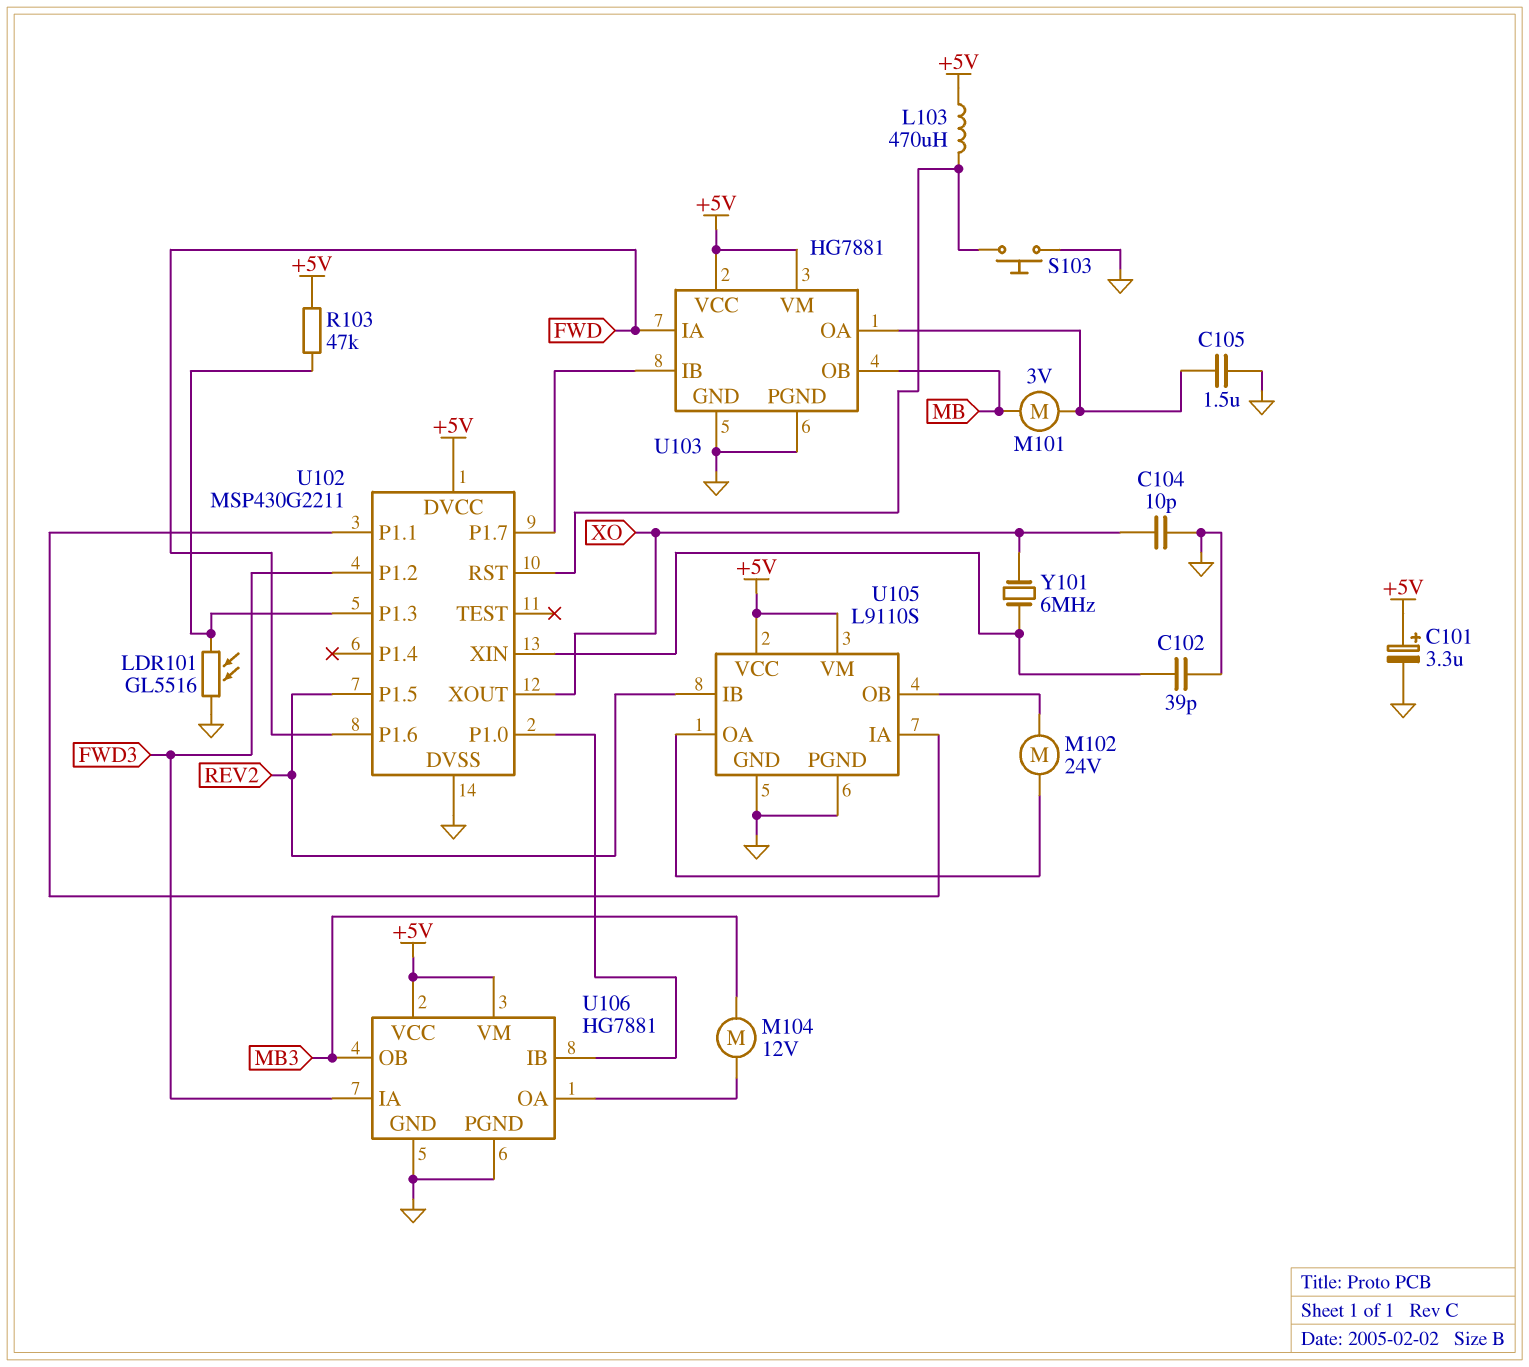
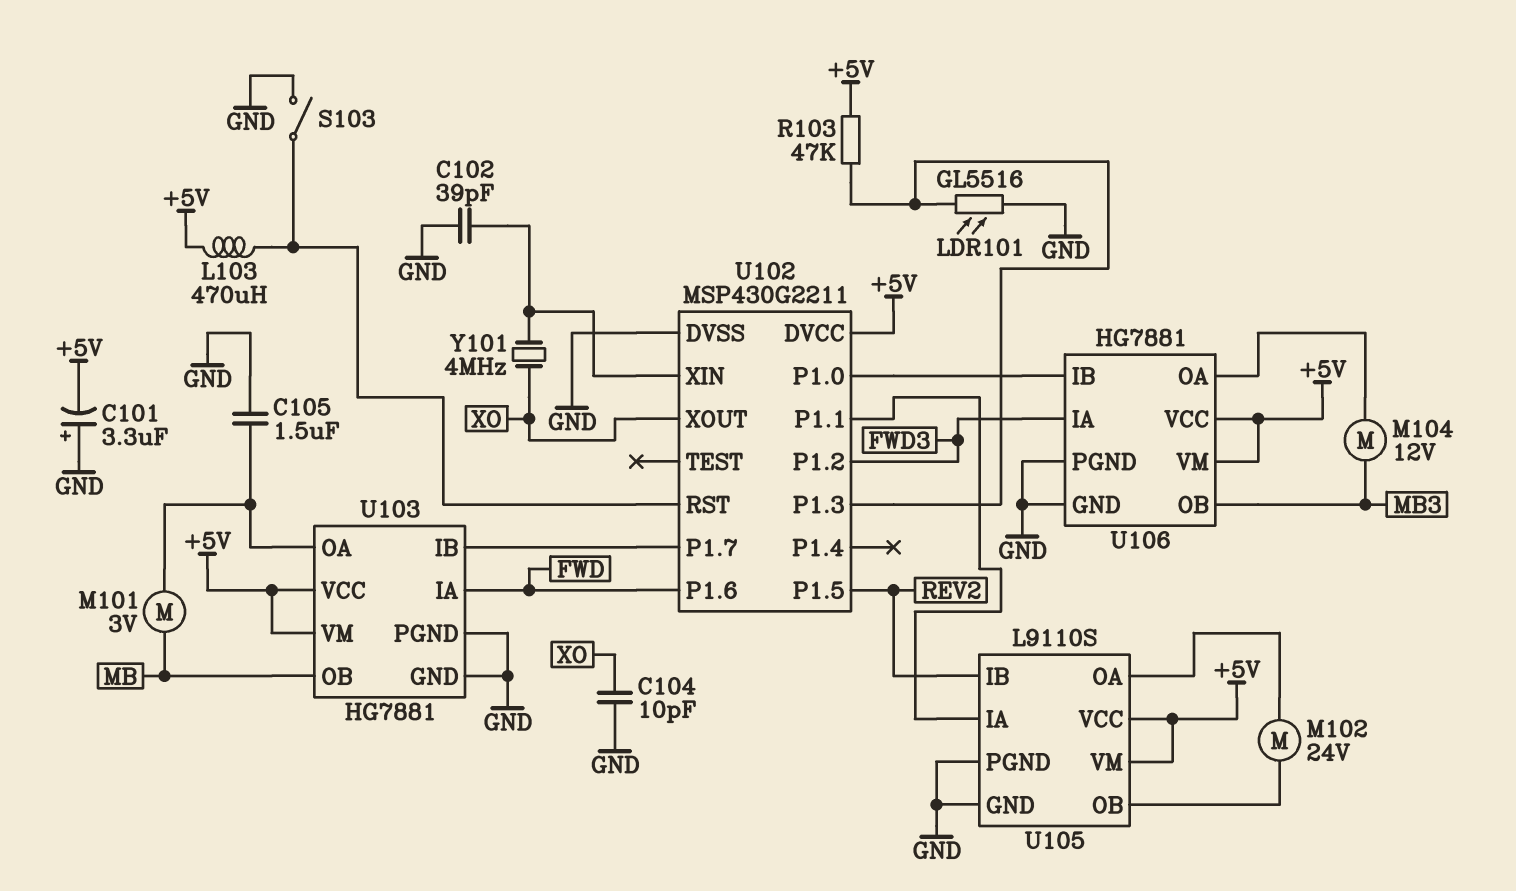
C101: 3.3uF (plus +5V, minus GND) -> 3.3uF (plus GND, minus +5V)
S103: button (GND, U102/RST) -> switch (GND, U102/RST)
Y101: 6MHz (U102/XIN, XO) -> 4MHz (U102/XIN, XO)

